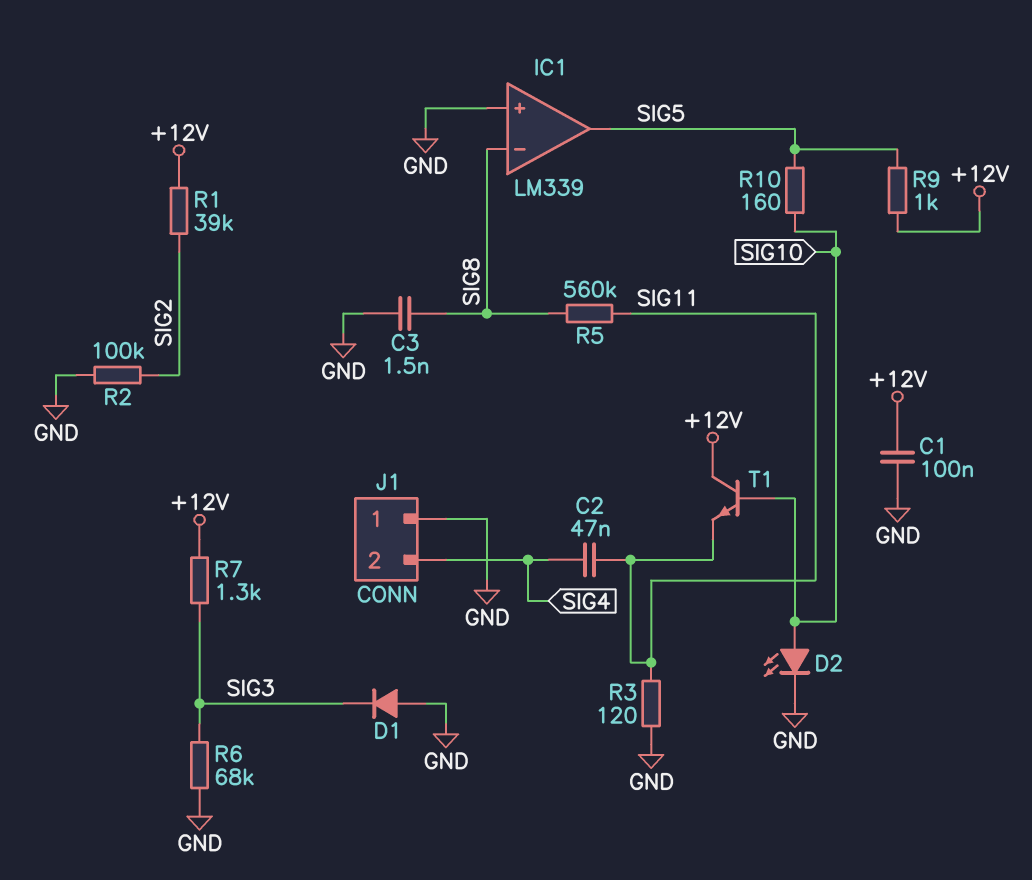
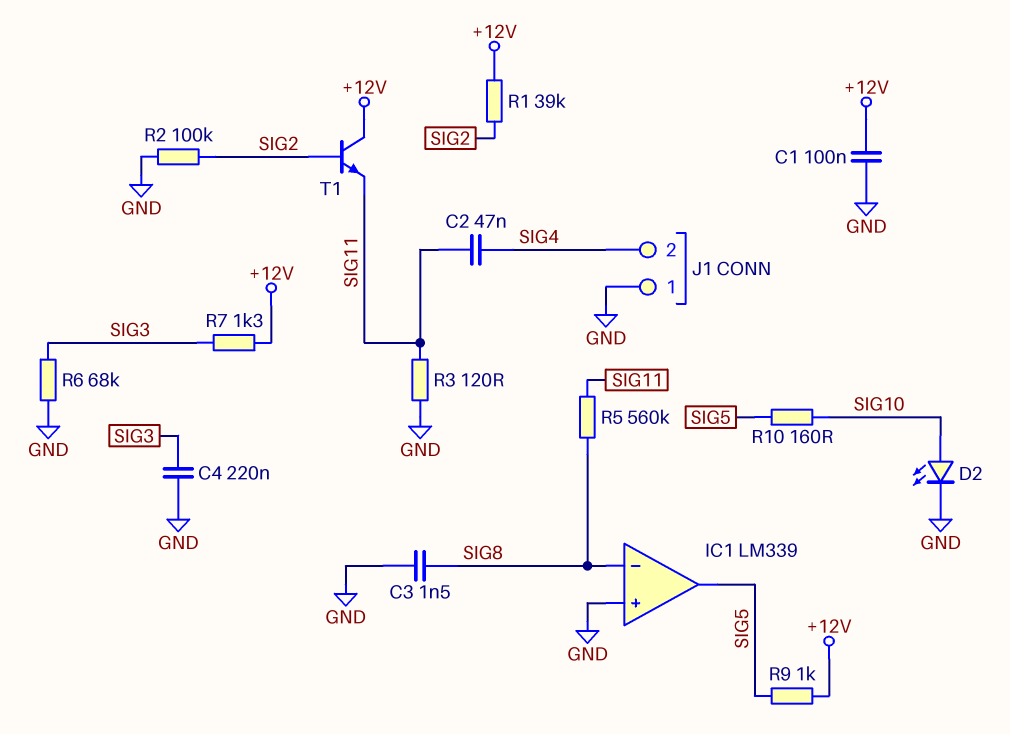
C4: none -> 220nF (GND, SIG3)
D1: diode (A GND, K SIG3) -> none
T1: NPN (B SIG10, C +12V, E SIG11) -> NPN (B SIG2, C +12V, E SIG11)

